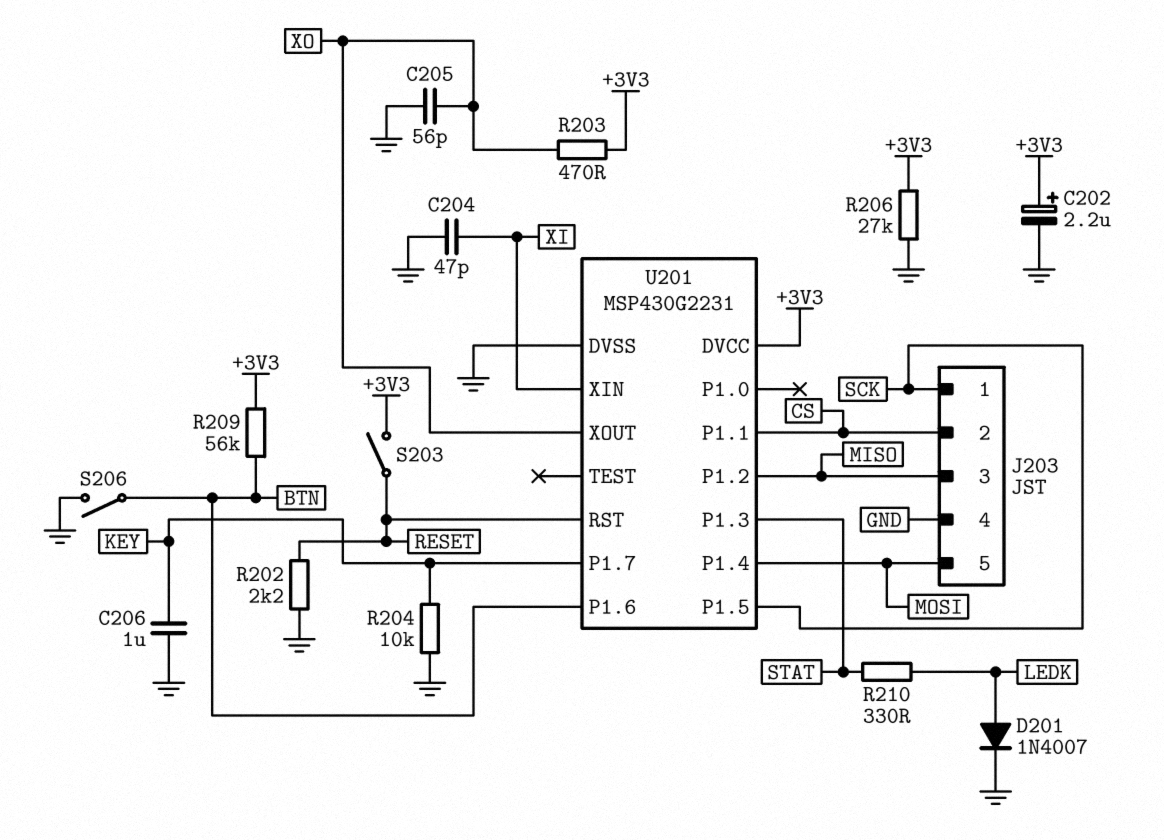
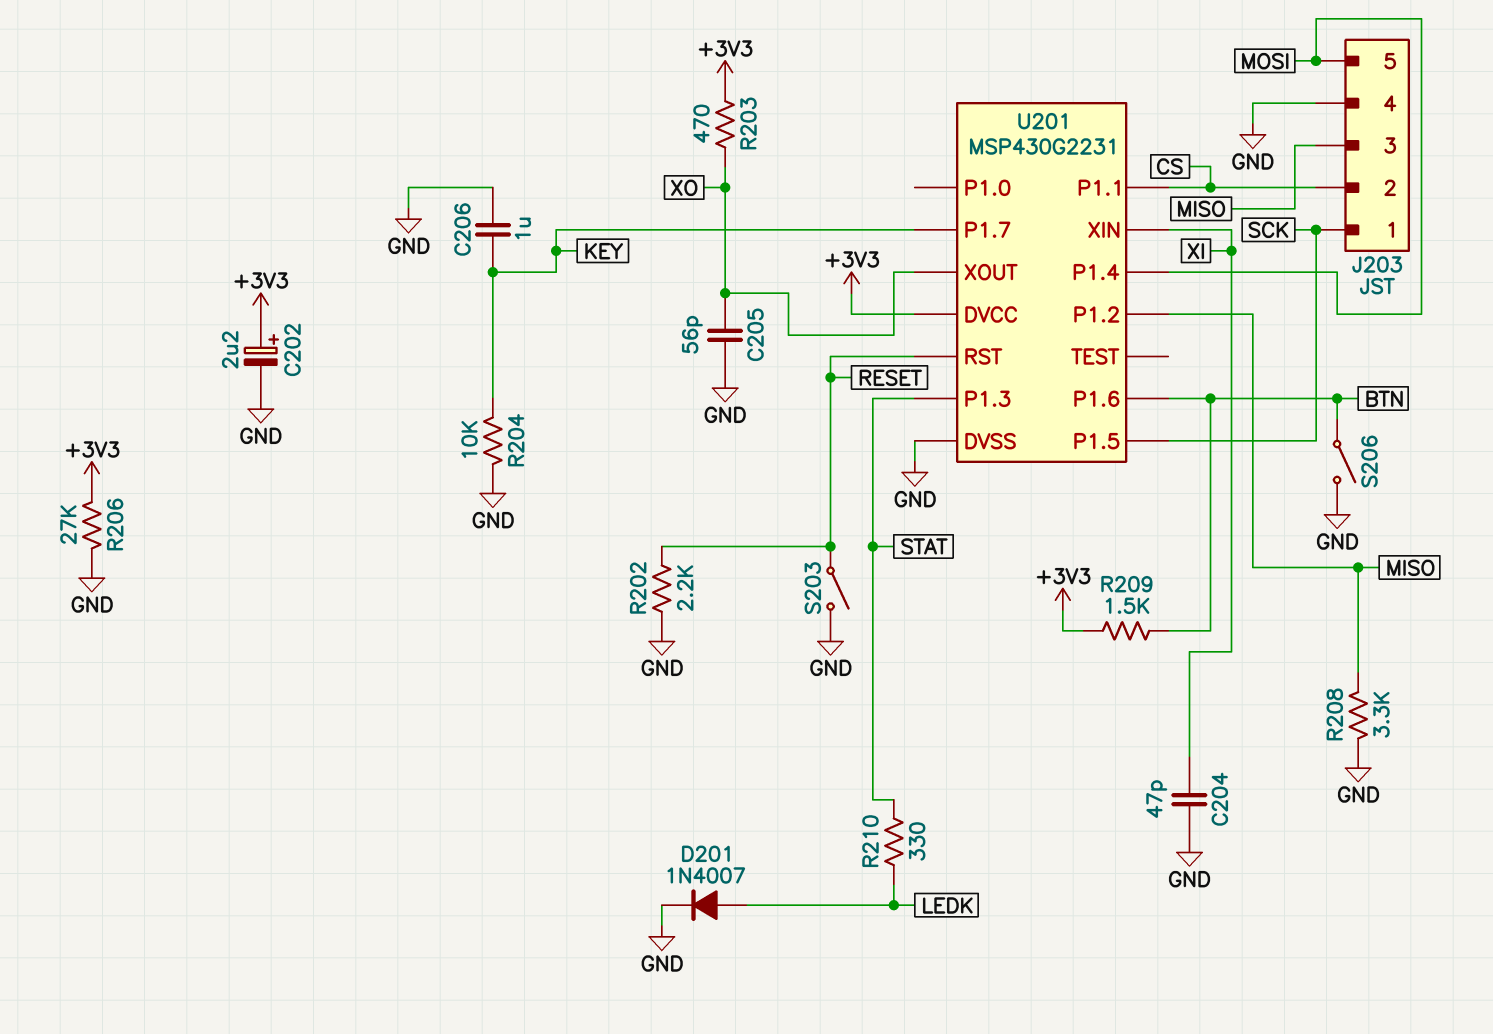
R208: none -> 3.3k (GND, MISO)
R209: 56k (+3V3, BTN) -> 1.5k (+3V3, BTN)
S203: switch (+3V3, RESET) -> switch (GND, RESET)

